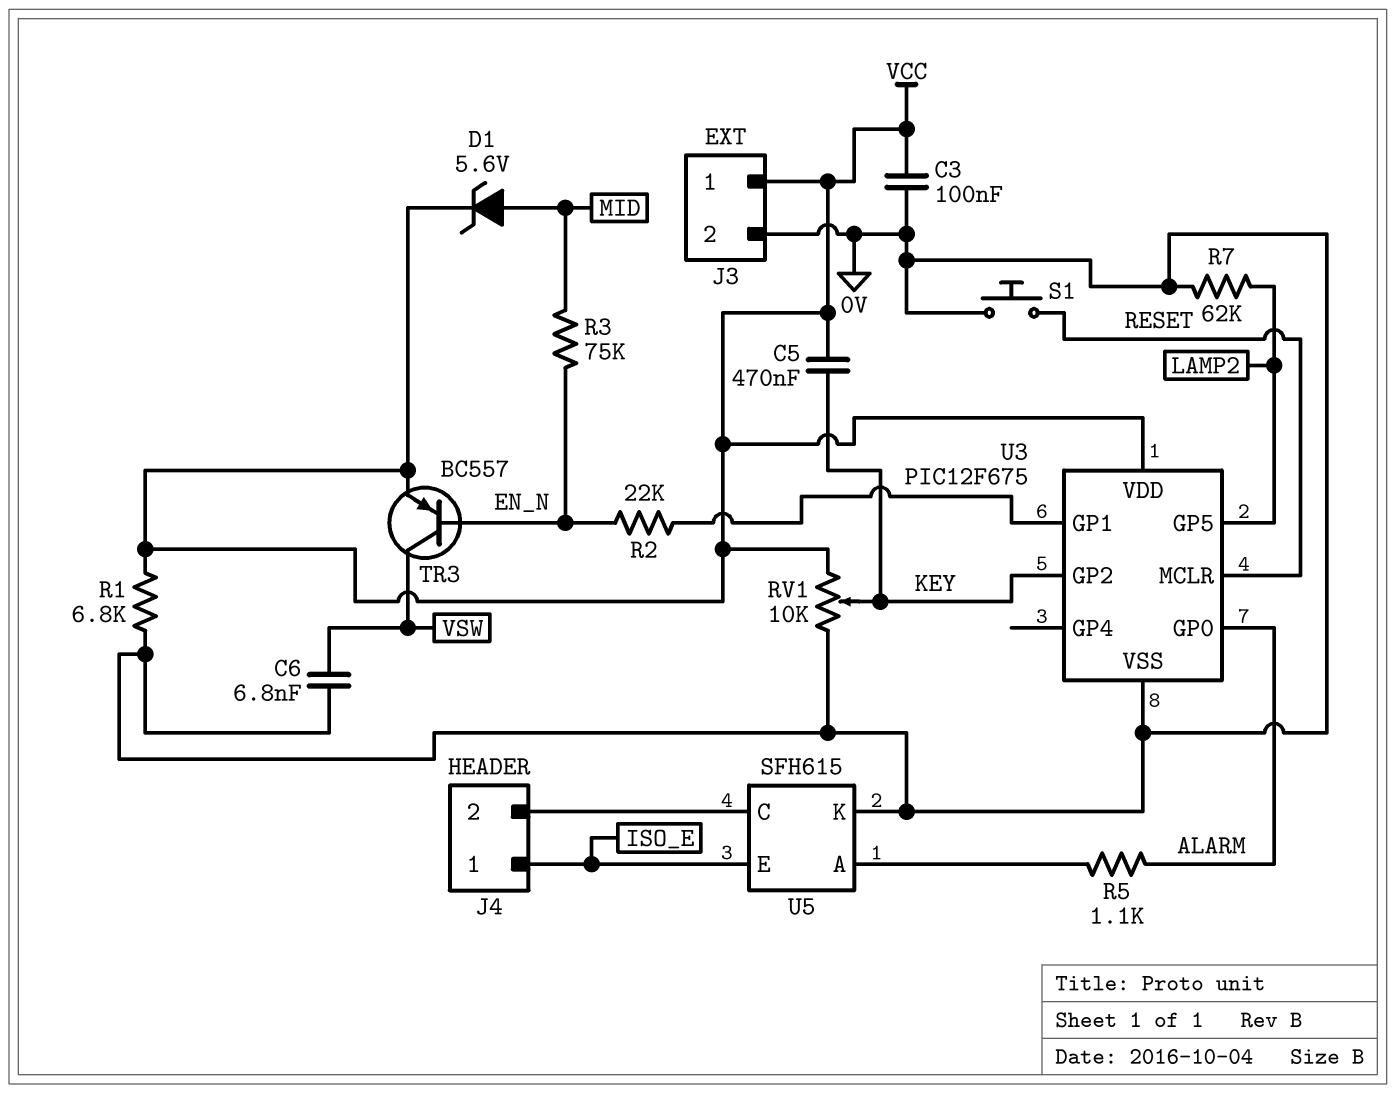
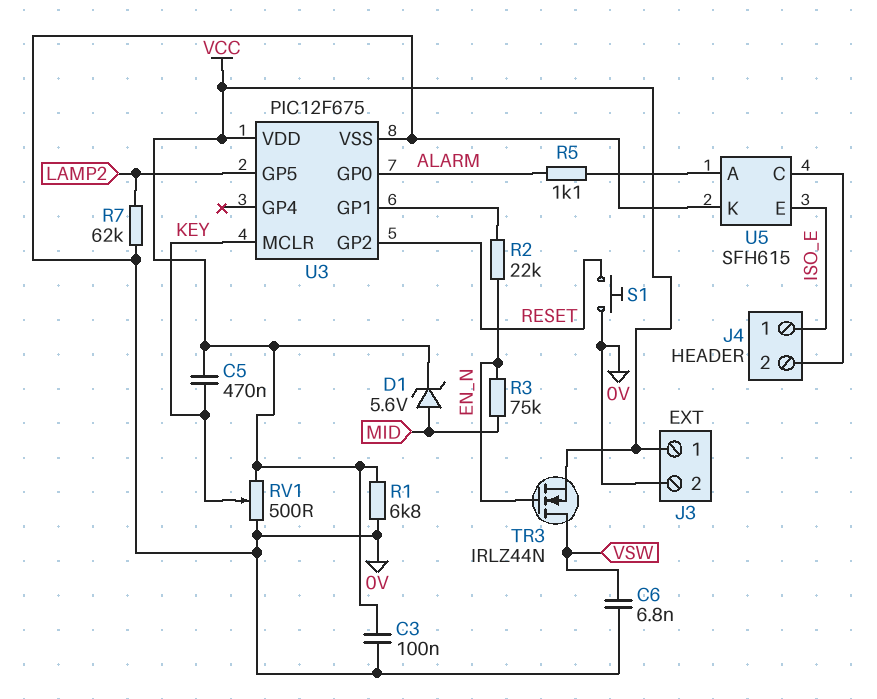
RV1: 10k (0V, VCC, wiper KEY) -> 500 (0V, VCC, wiper KEY)
TR3: PNP BC557 (B EN_N, C VSW, E VCC) -> NMOS IRLZ44N (G EN_N, D VSW, S VCC)
U3 pin GP2: KEY -> RESET
U3 pin MCLR: RESET -> KEY

